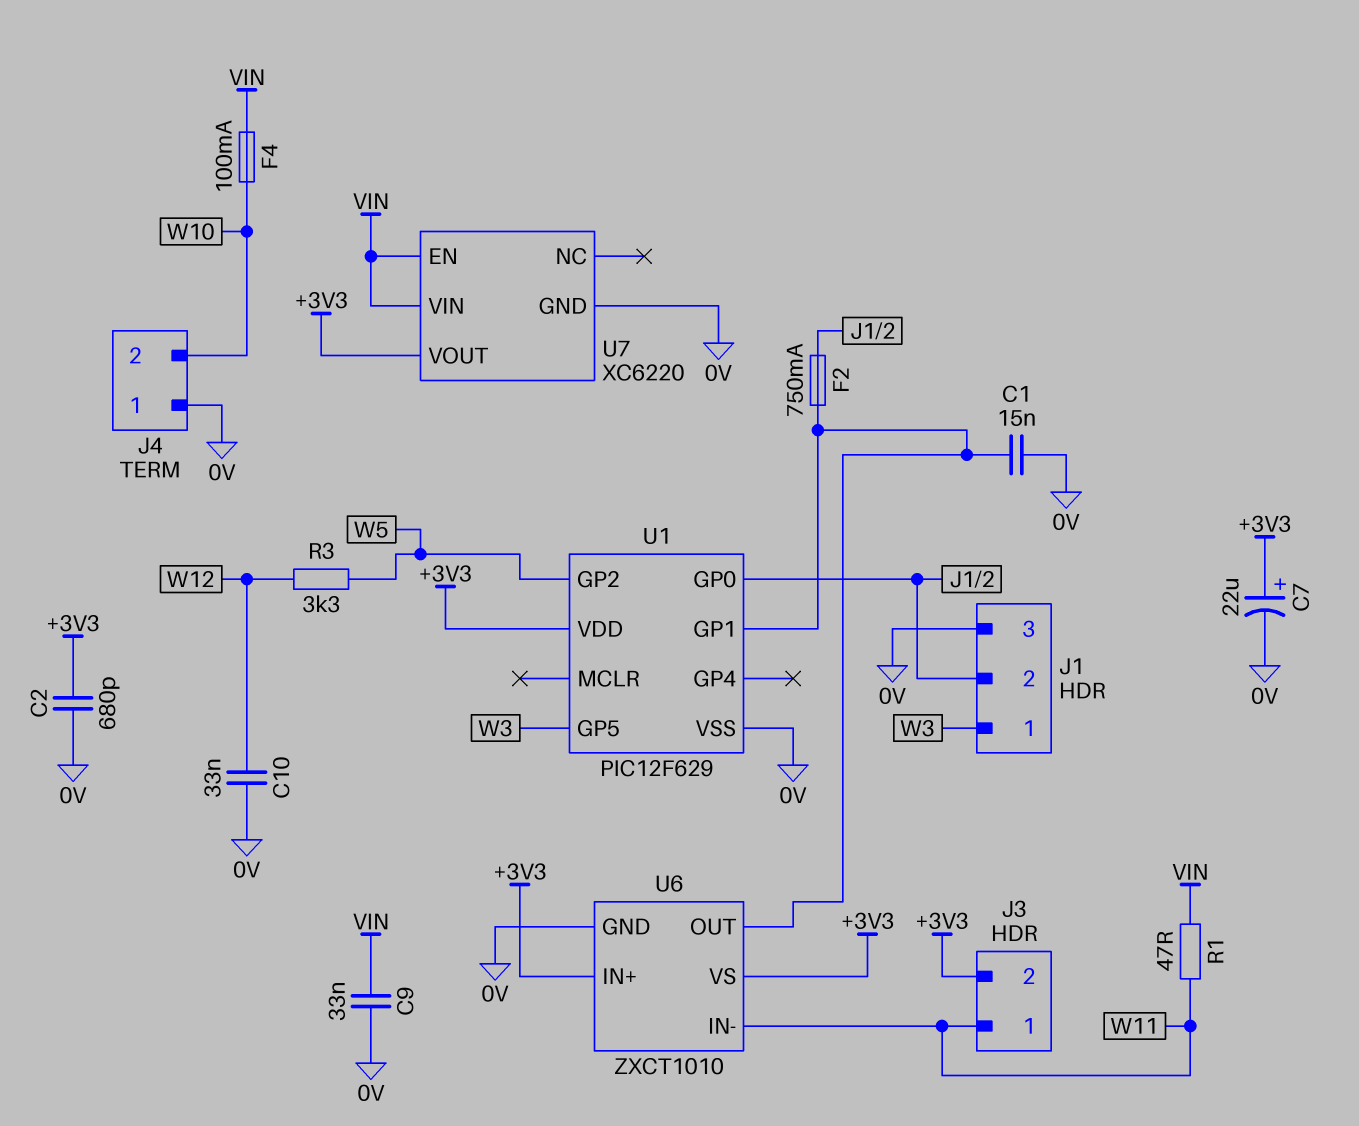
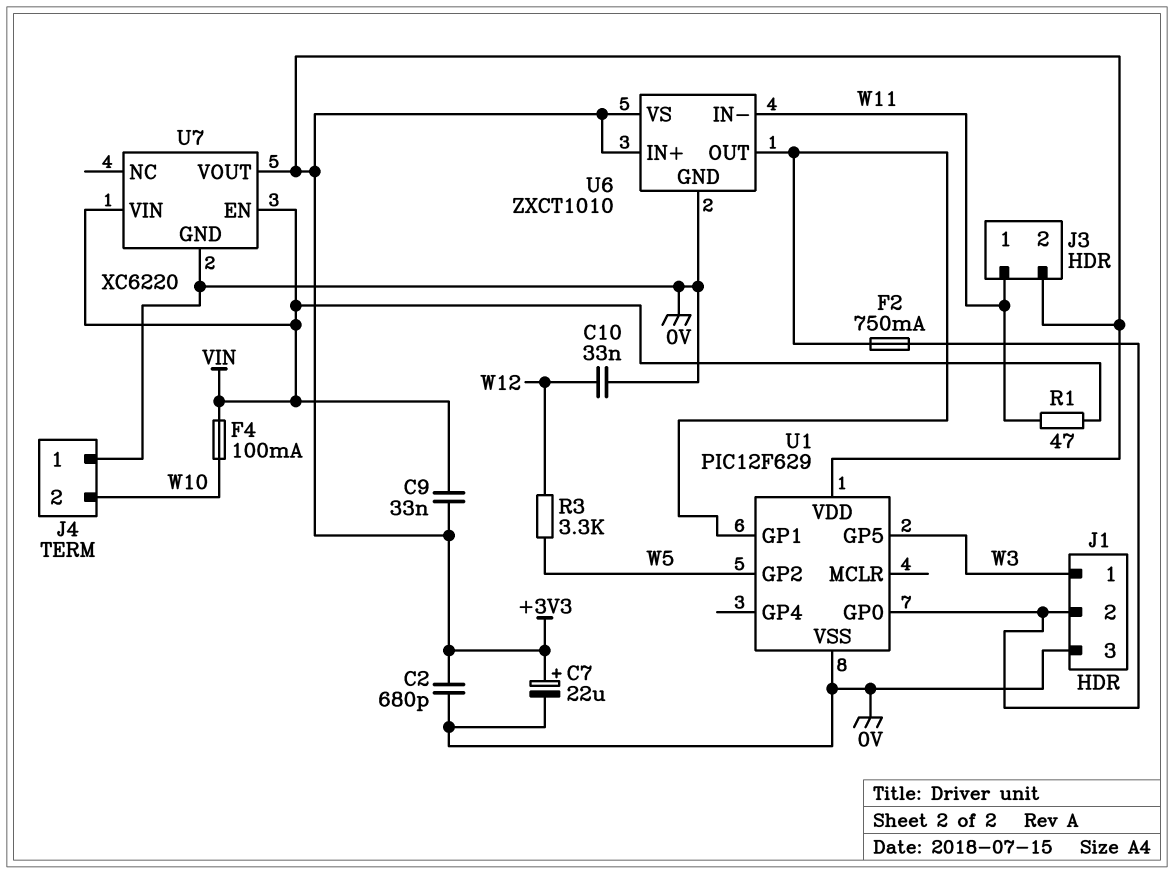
C1: 15nF (0V, U1/GP1) -> none
C9: 33nF (0V, VIN) -> 33nF (+3V3, VIN)

